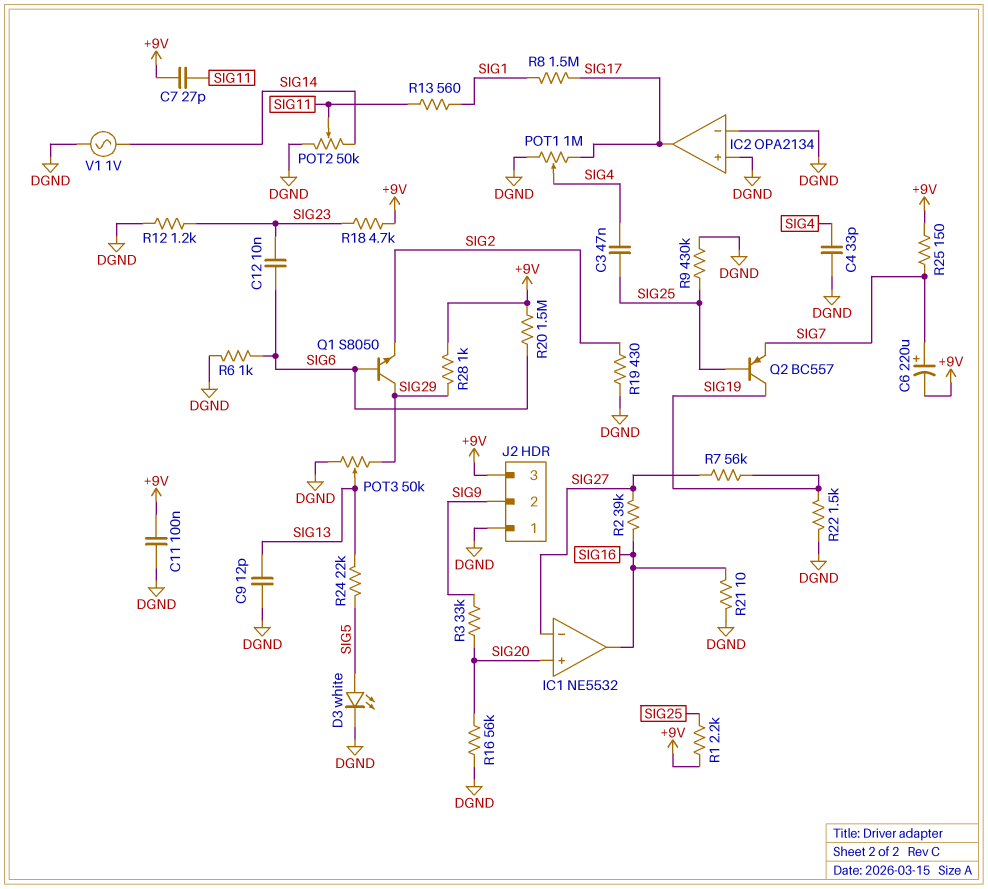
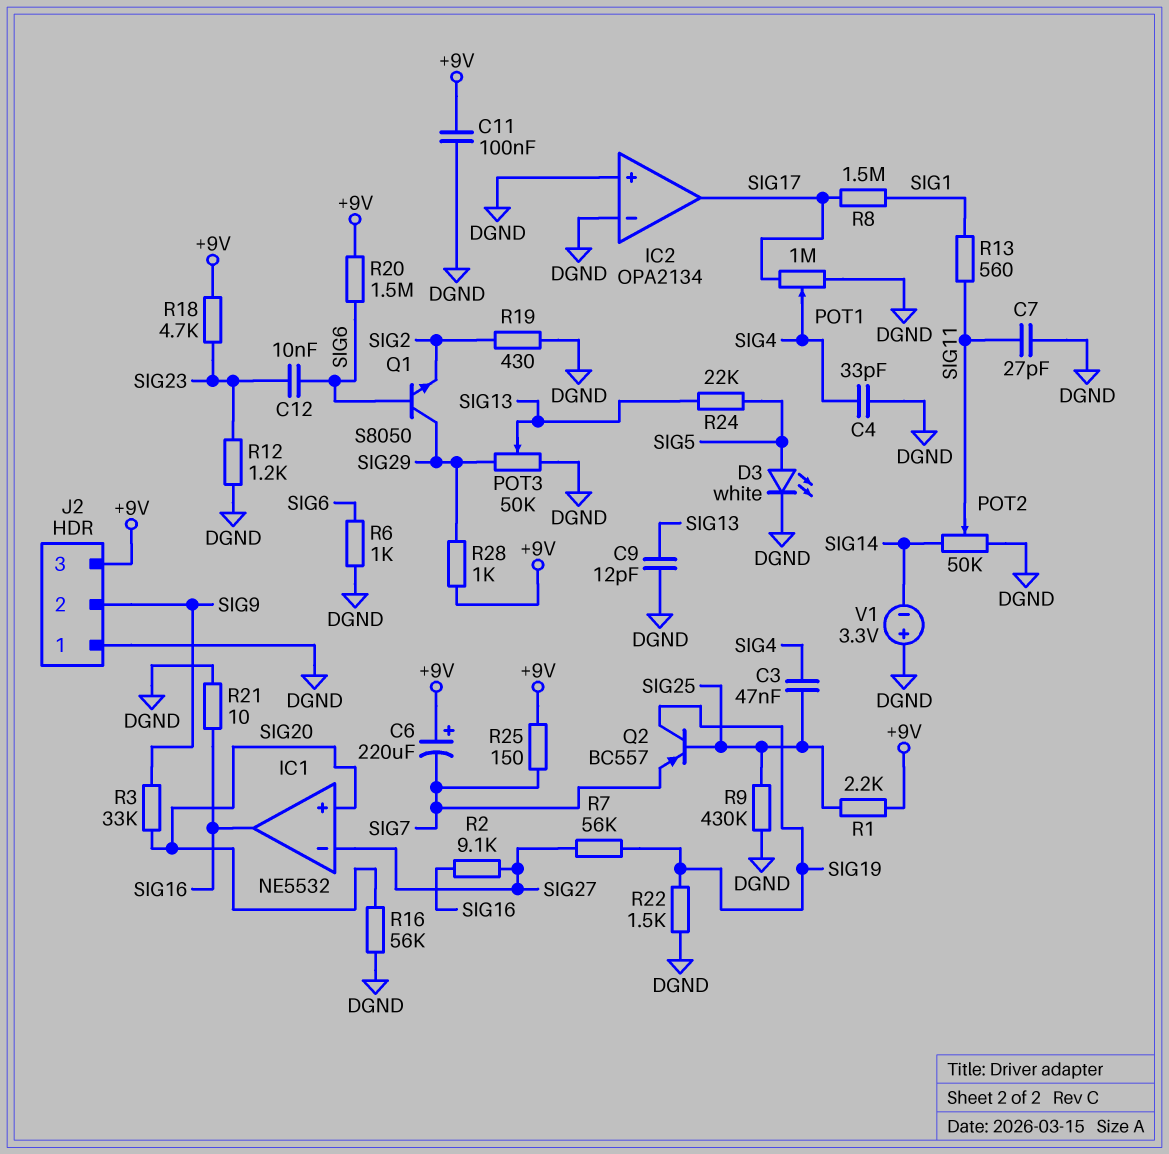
C6: 220uF (plus SIG7, minus +9V) -> 220uF (plus +9V, minus SIG7)
C7: 27pF (+9V, SIG11) -> 27pF (DGND, SIG11)
R2: 39k (SIG16, SIG27) -> 9.1k (SIG16, SIG27)
V1: AC 1V (DGND, SIG14) -> 3.3V (plus DGND, minus SIG14)

